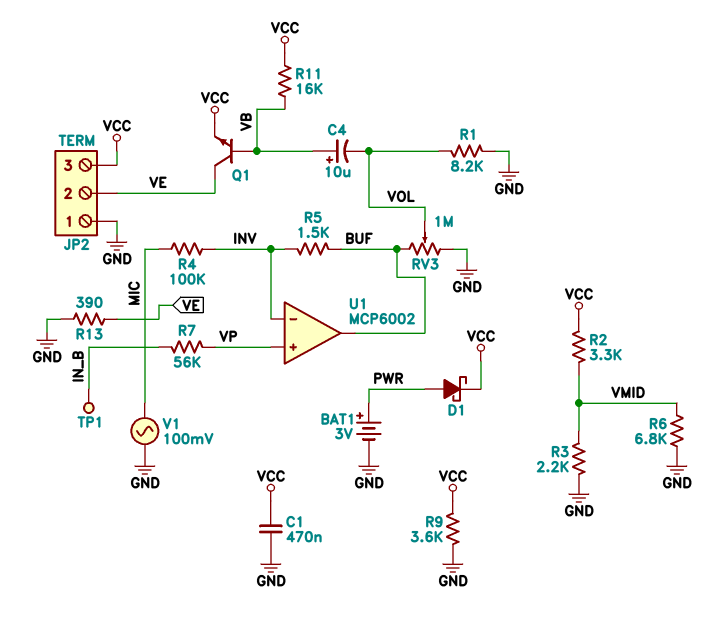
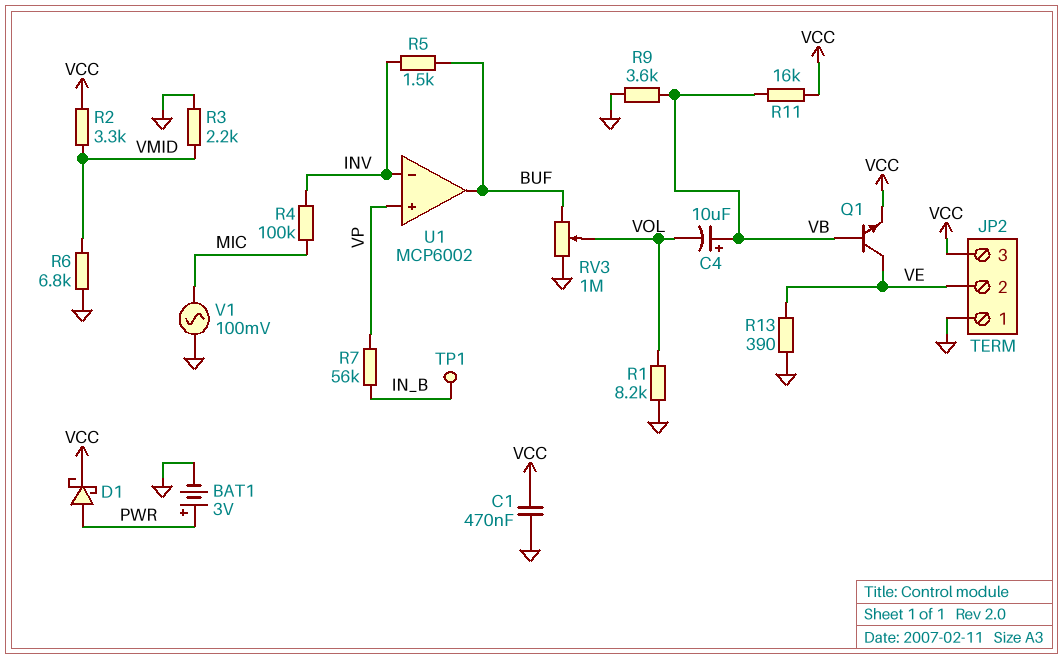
R9: 3.6k (GND, VCC) -> 3.6k (GND, VB)

